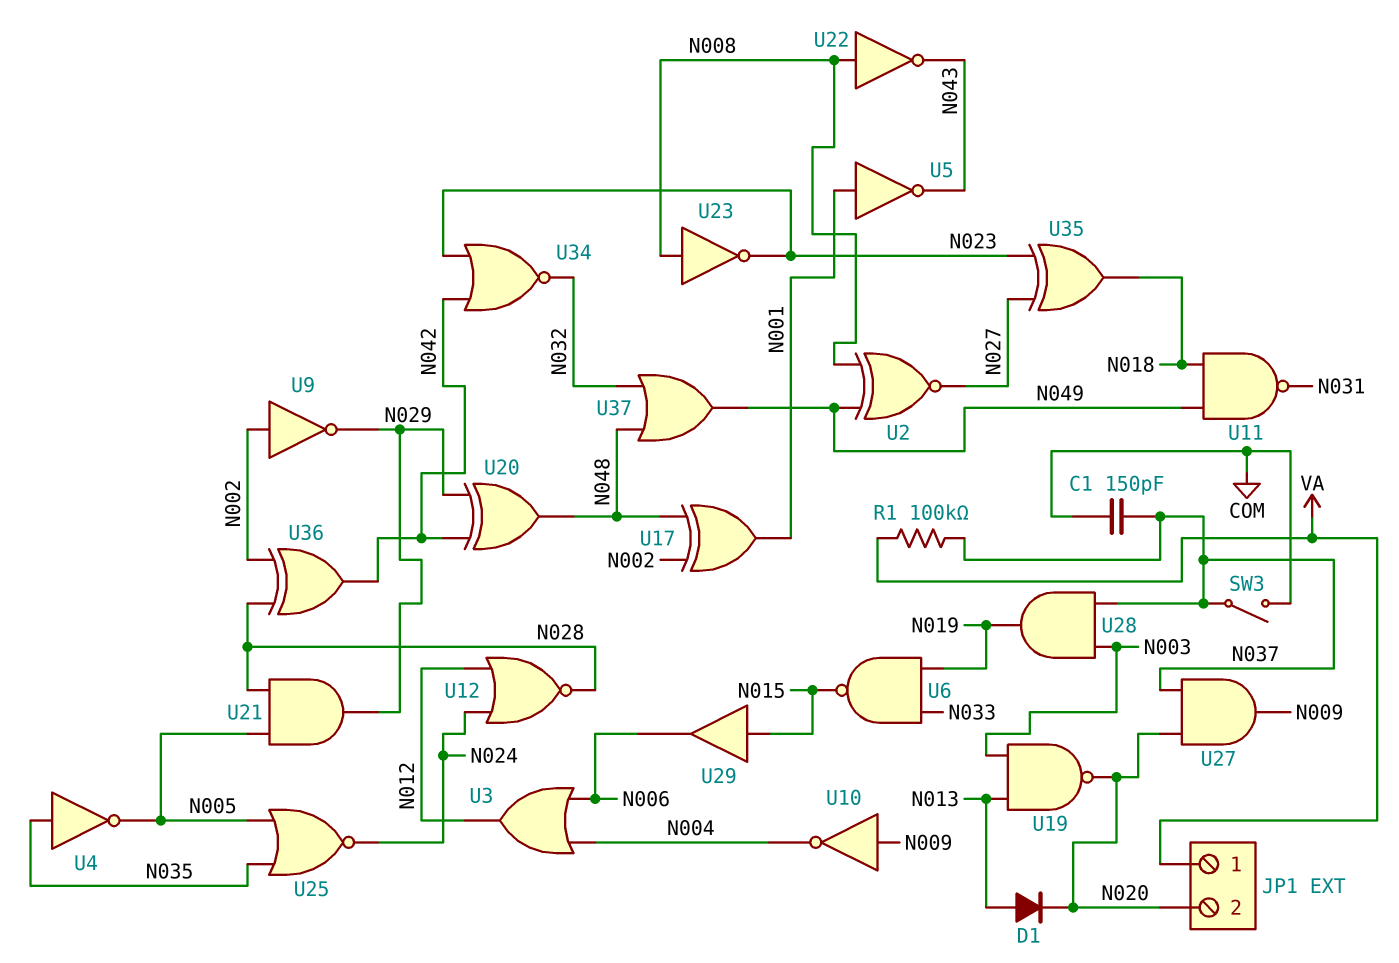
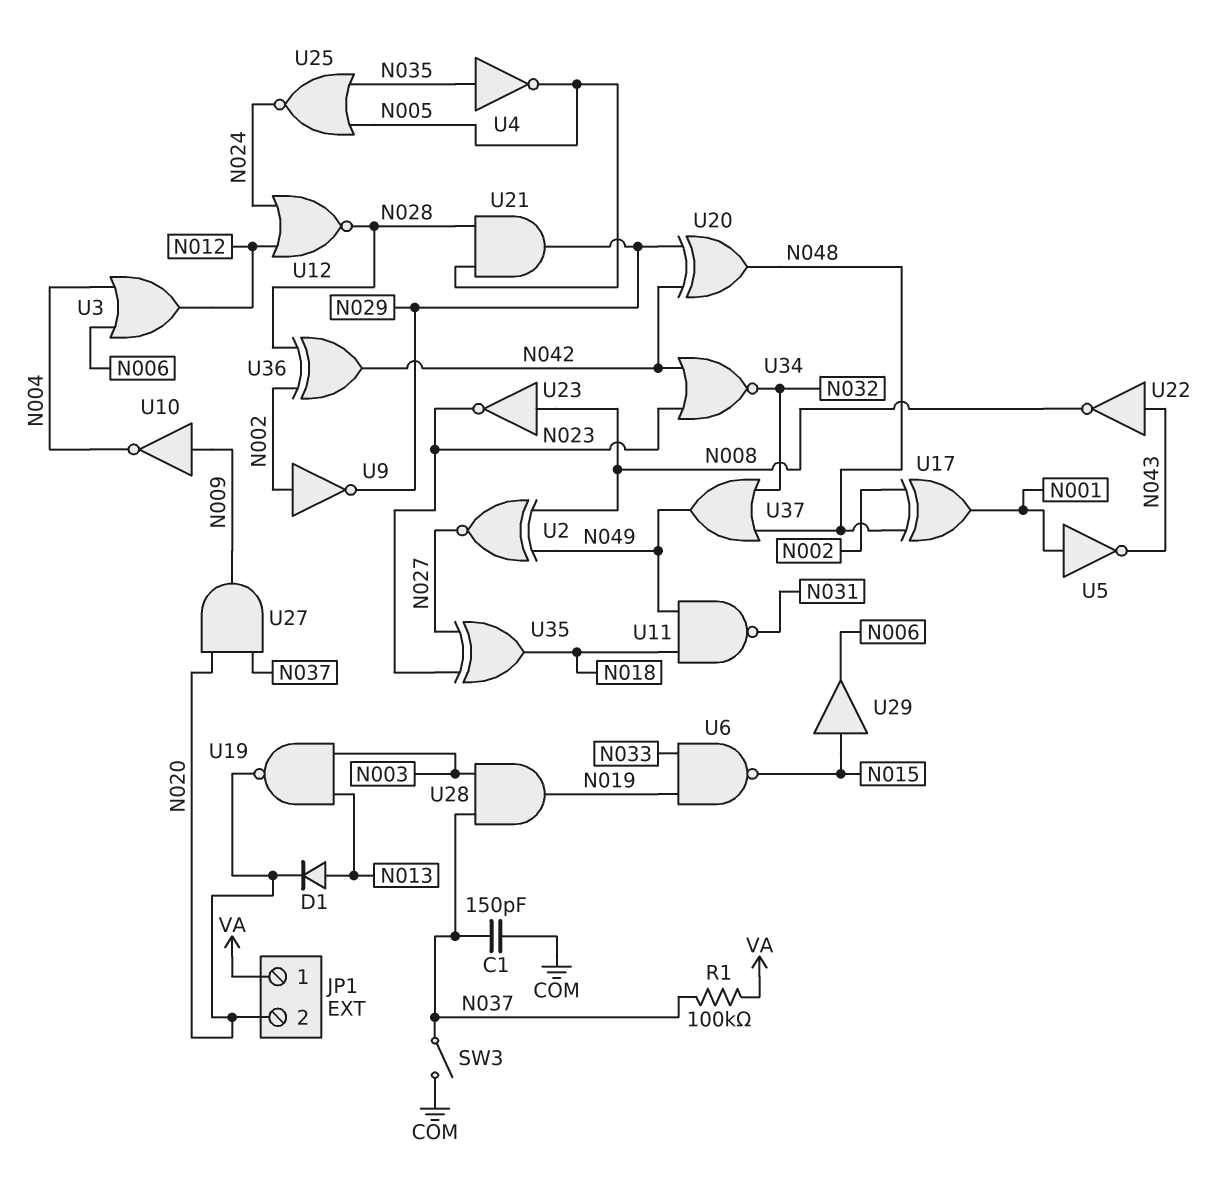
U22: NOT (in N008, out N043) -> NOT (in N043, out N008)

